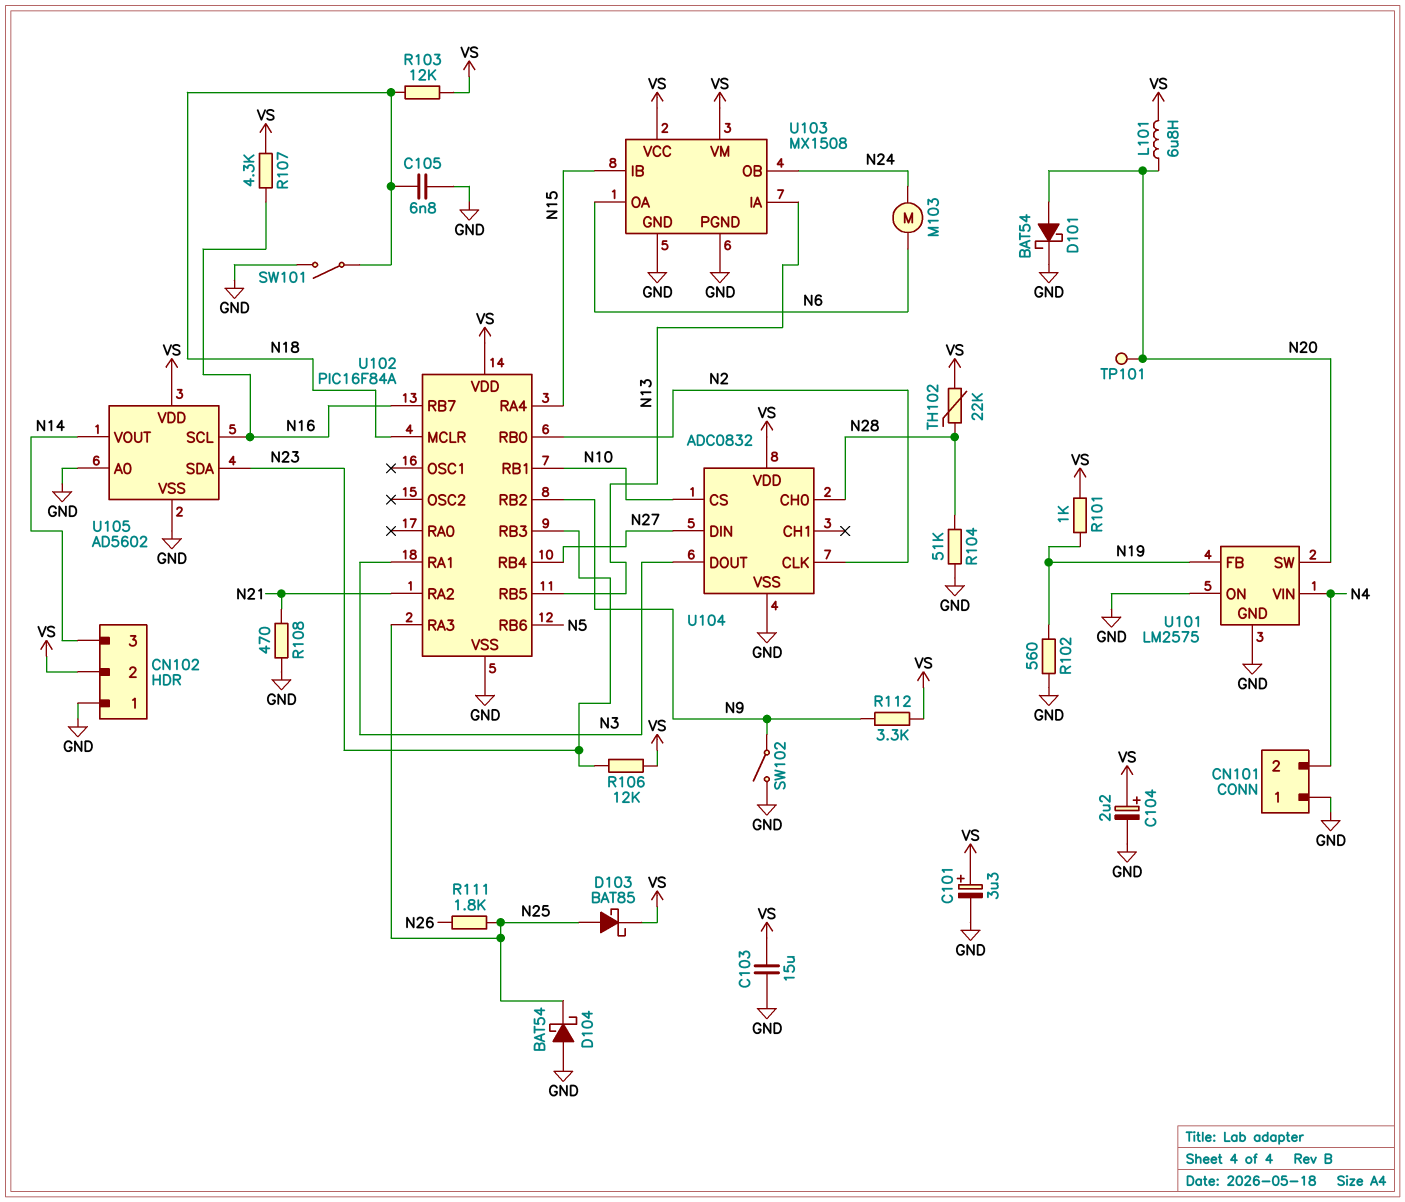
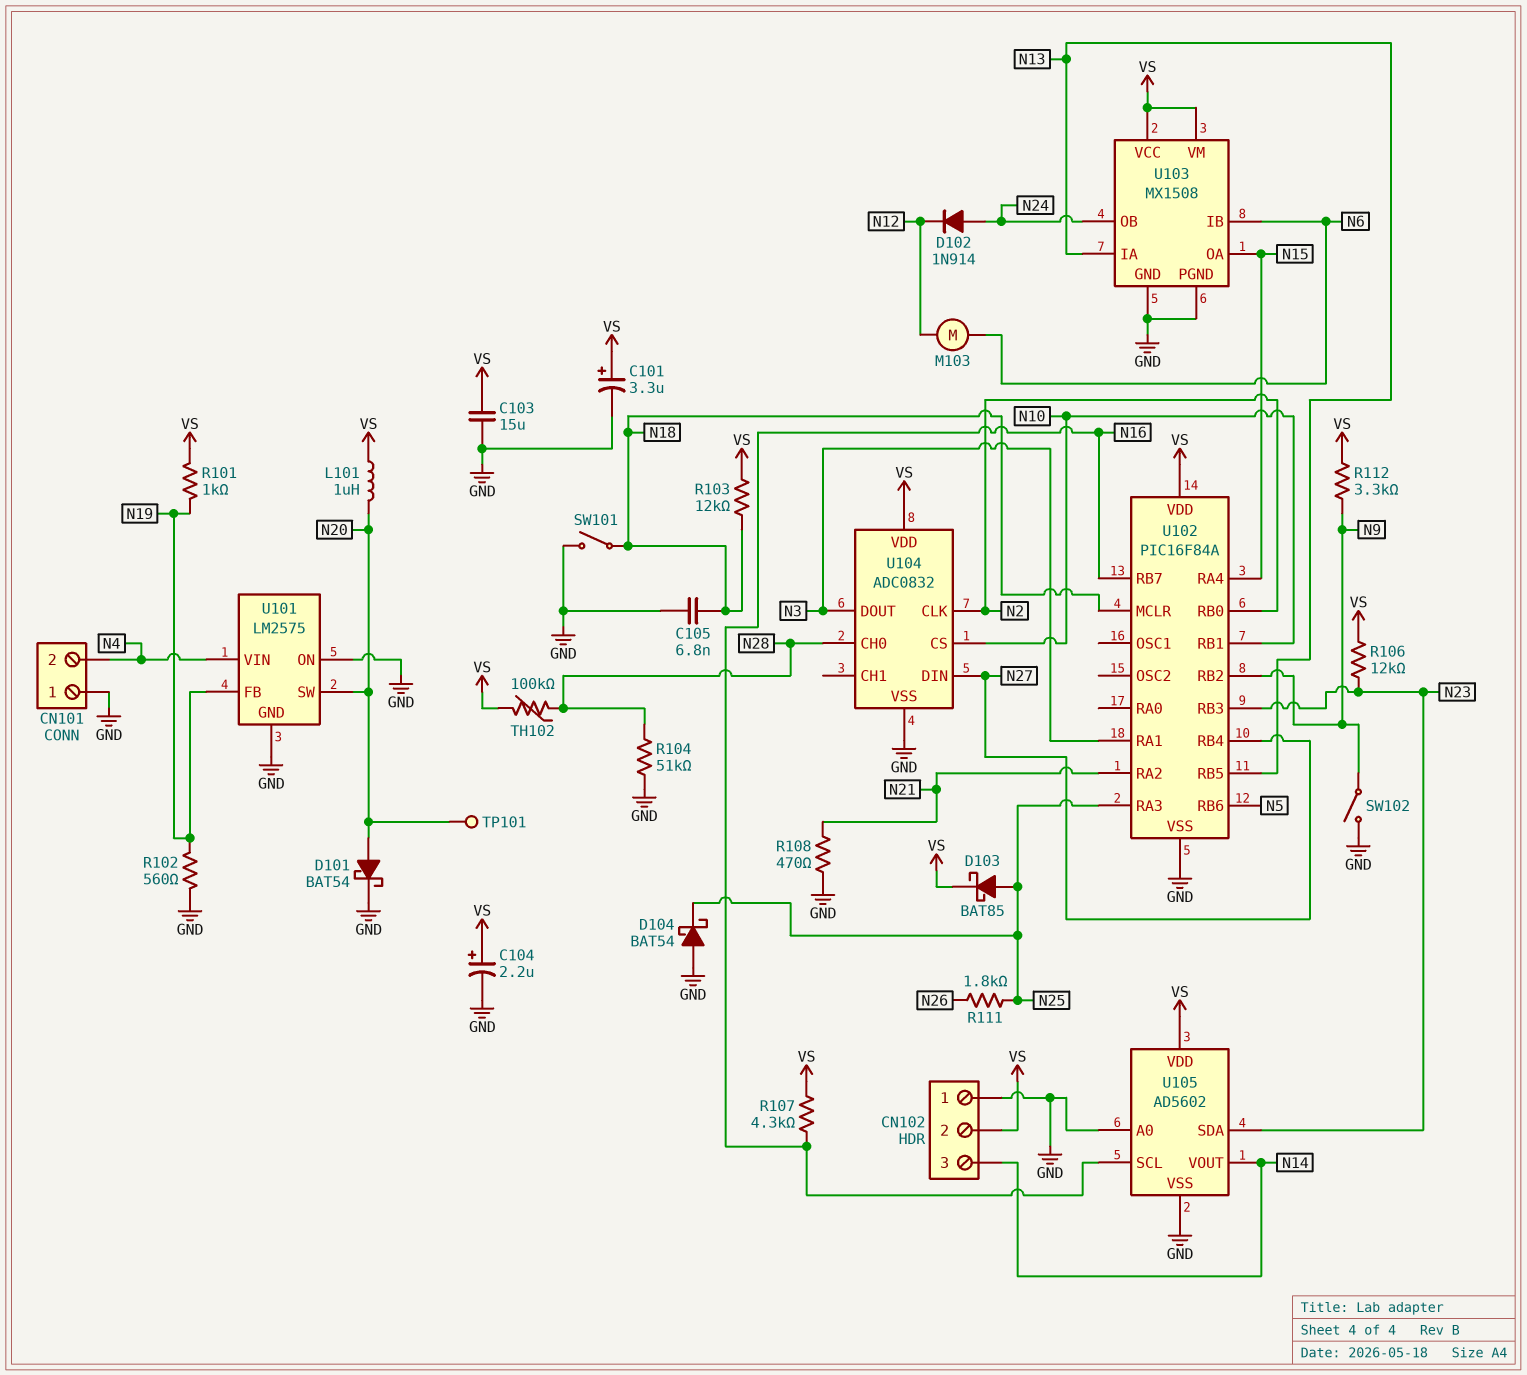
D102: none -> diode 1N914 (A N24, K N12)
L101: 6.8uH (N20, VS) -> 1uH (N20, VS)
M103: motor (N6, N24) -> motor (N6, N12)
TH102: 22k (N28, VS) -> 100k (N28, VS)
U103 pin IB: N15 -> N6
U103 pin OA: N6 -> N15

